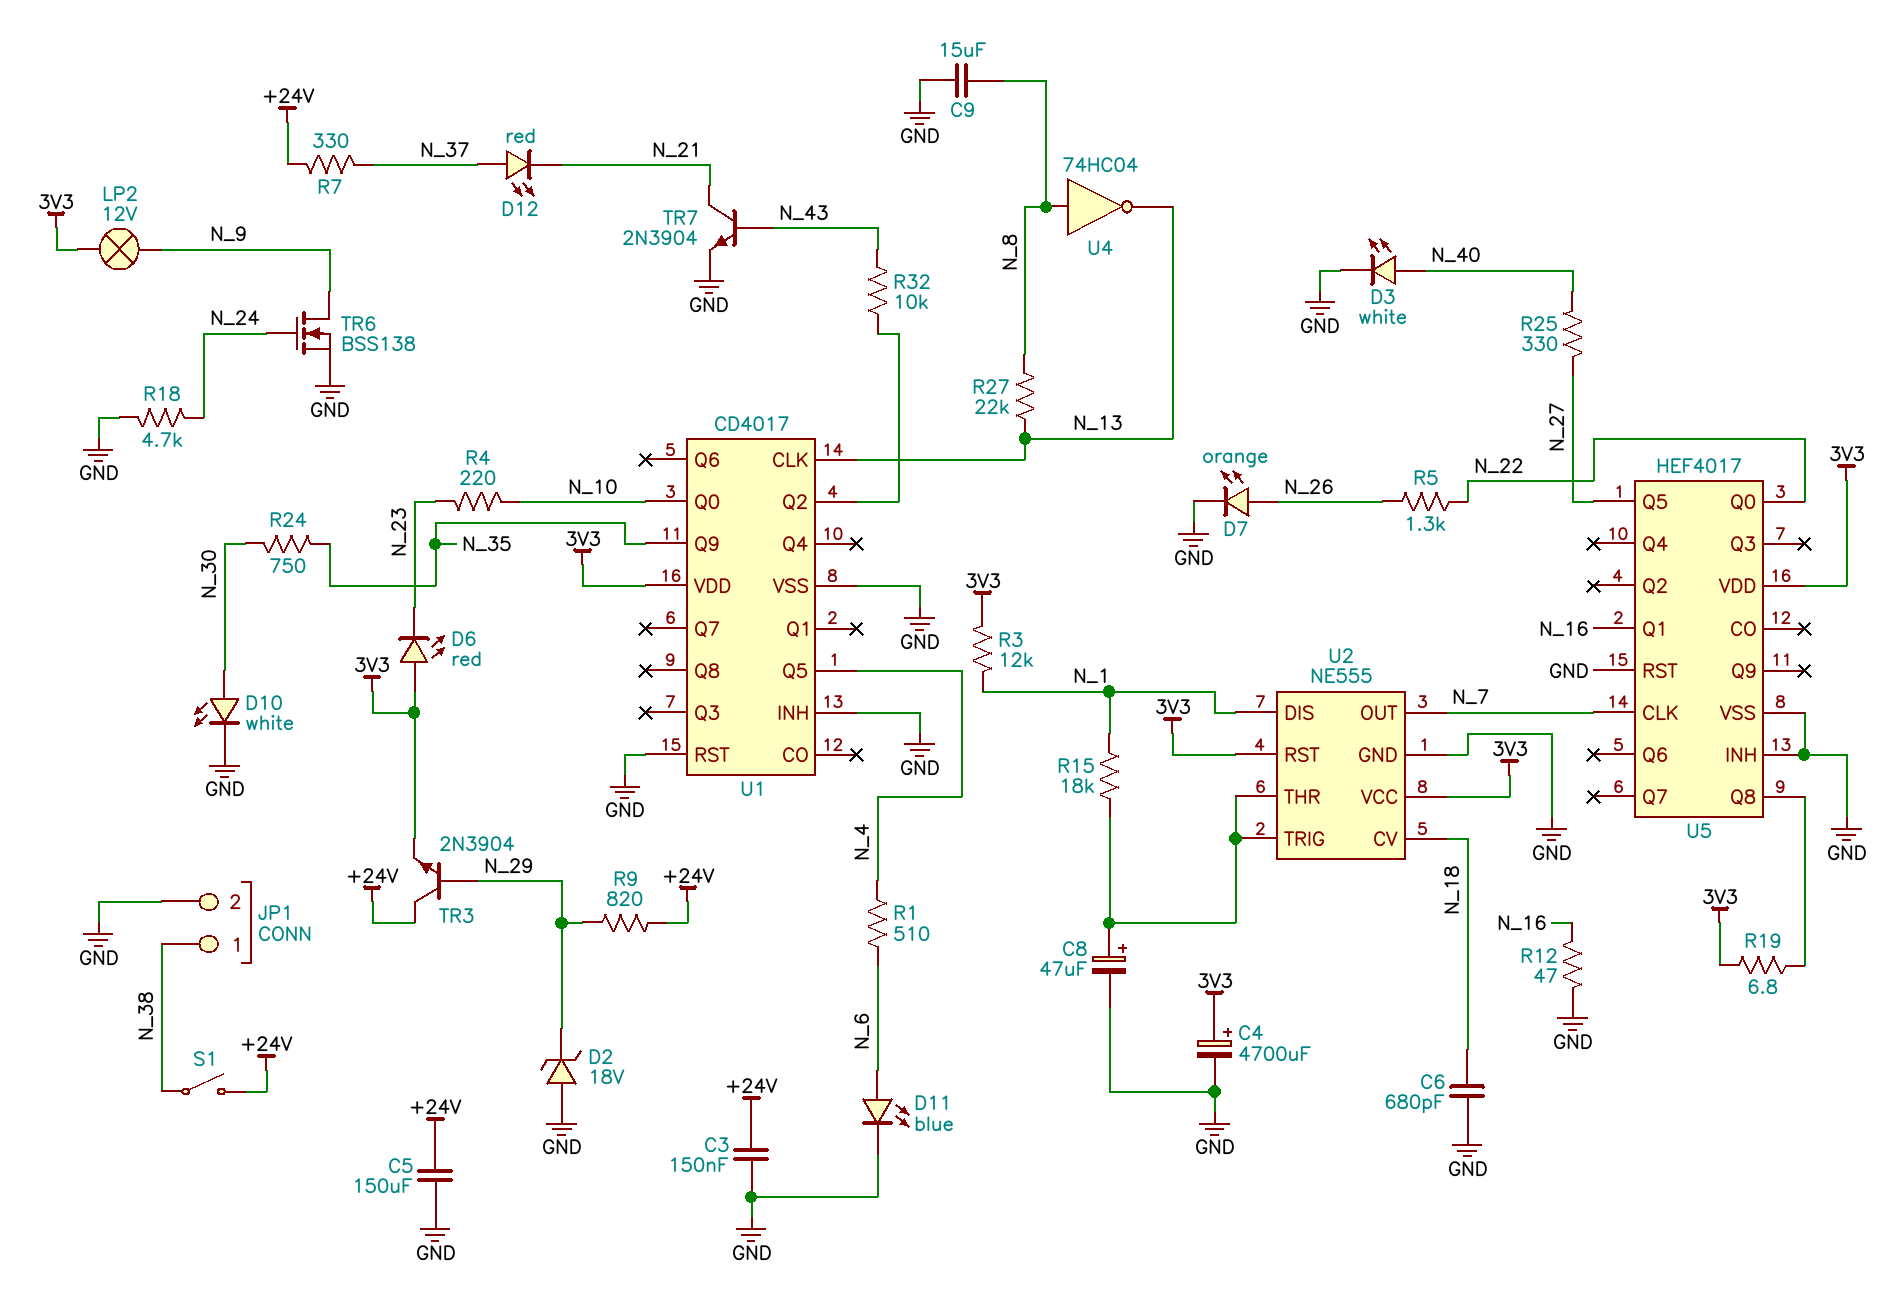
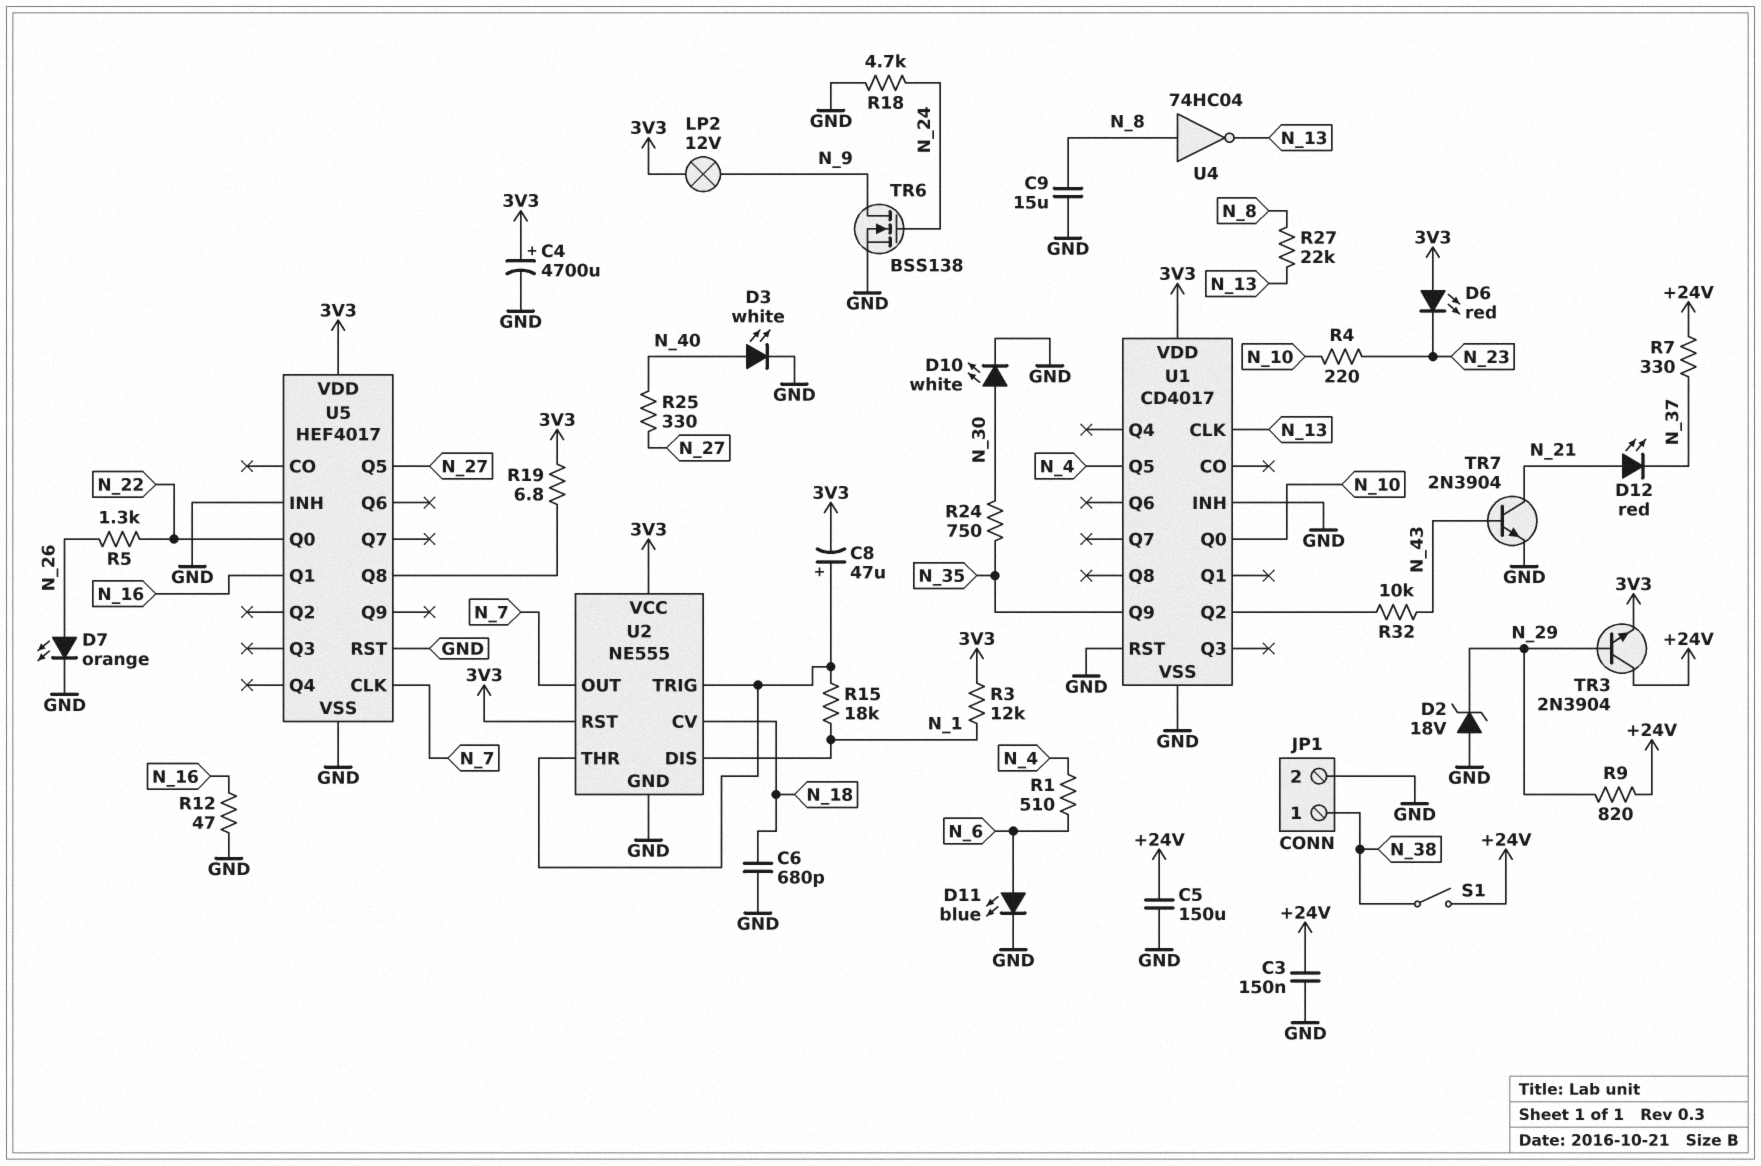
C8: 47uF (plus U2/THR, minus GND) -> 47uF (plus U2/THR, minus 3V3)
D12: LED red (A N_37, K N_21) -> LED red (A N_21, K N_37)

